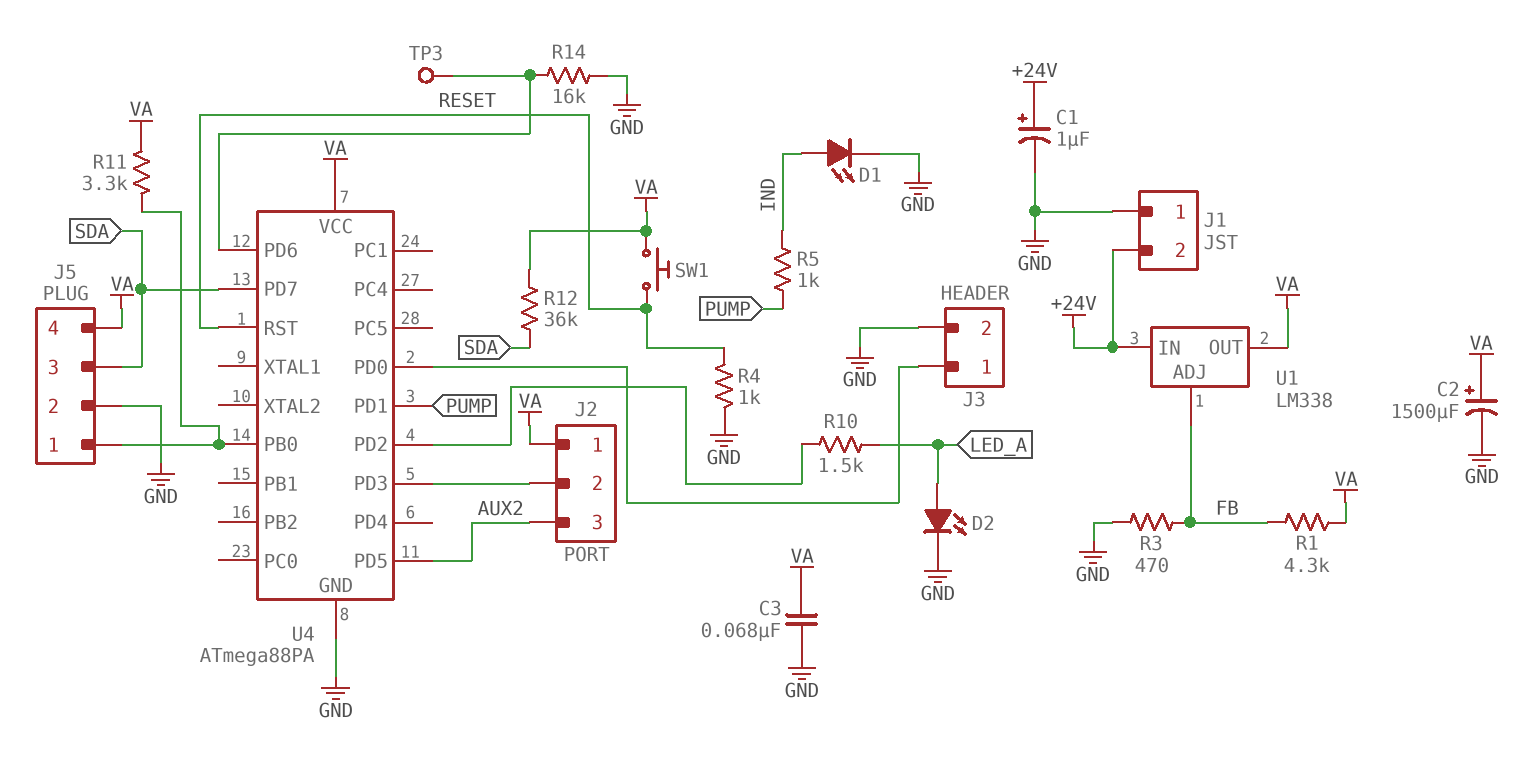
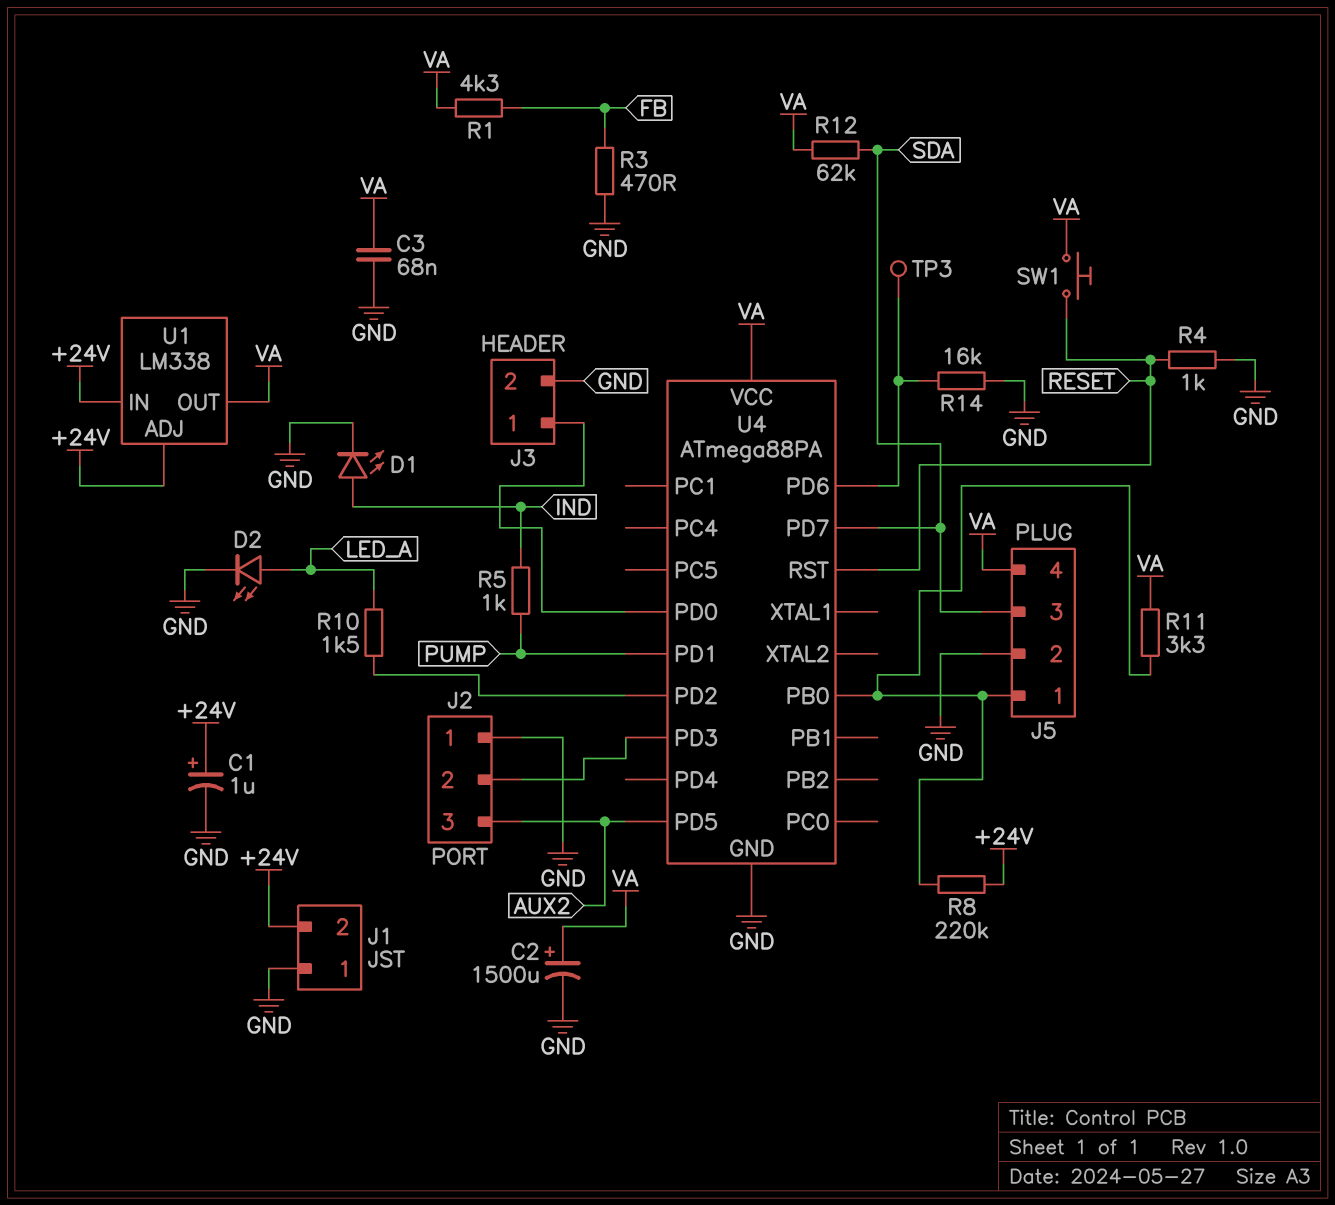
J2 pin 1: VA -> GND
R8: none -> 220k (+24V, J5/1)
R12: 36k (SDA, VA) -> 62k (SDA, VA)
U1 pin ADJ: FB -> +24V

